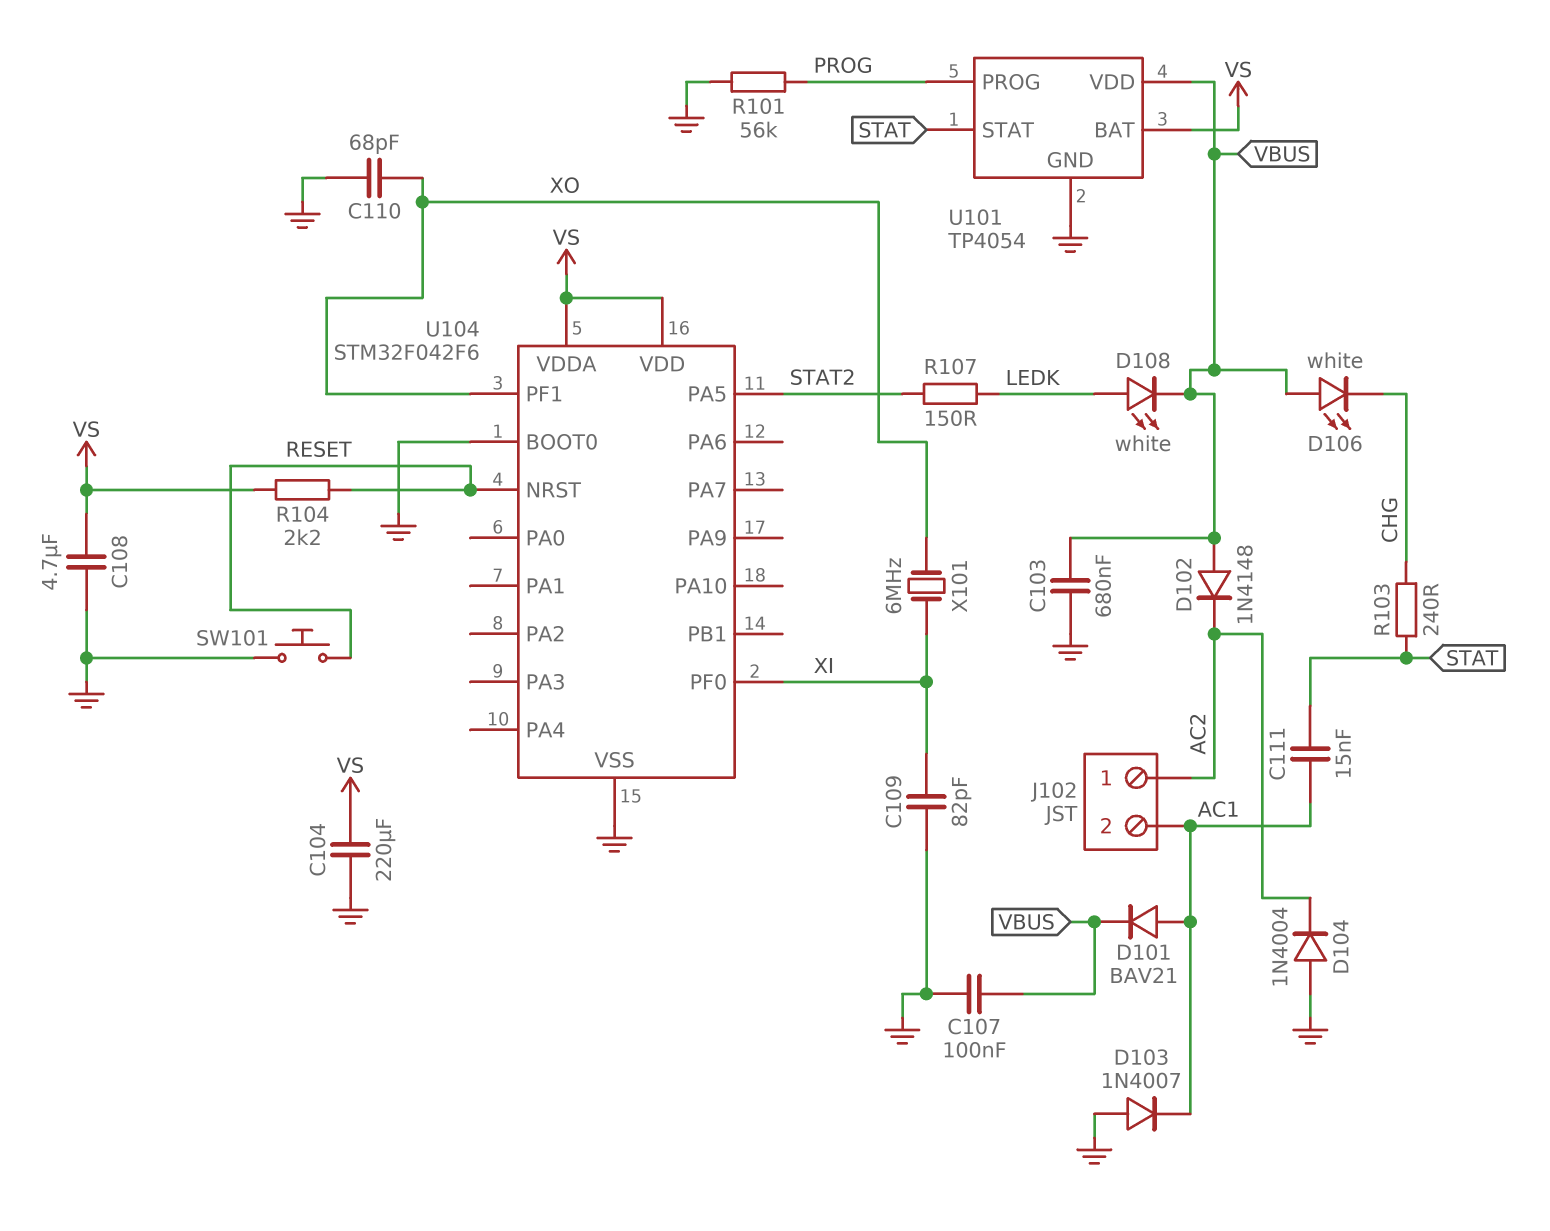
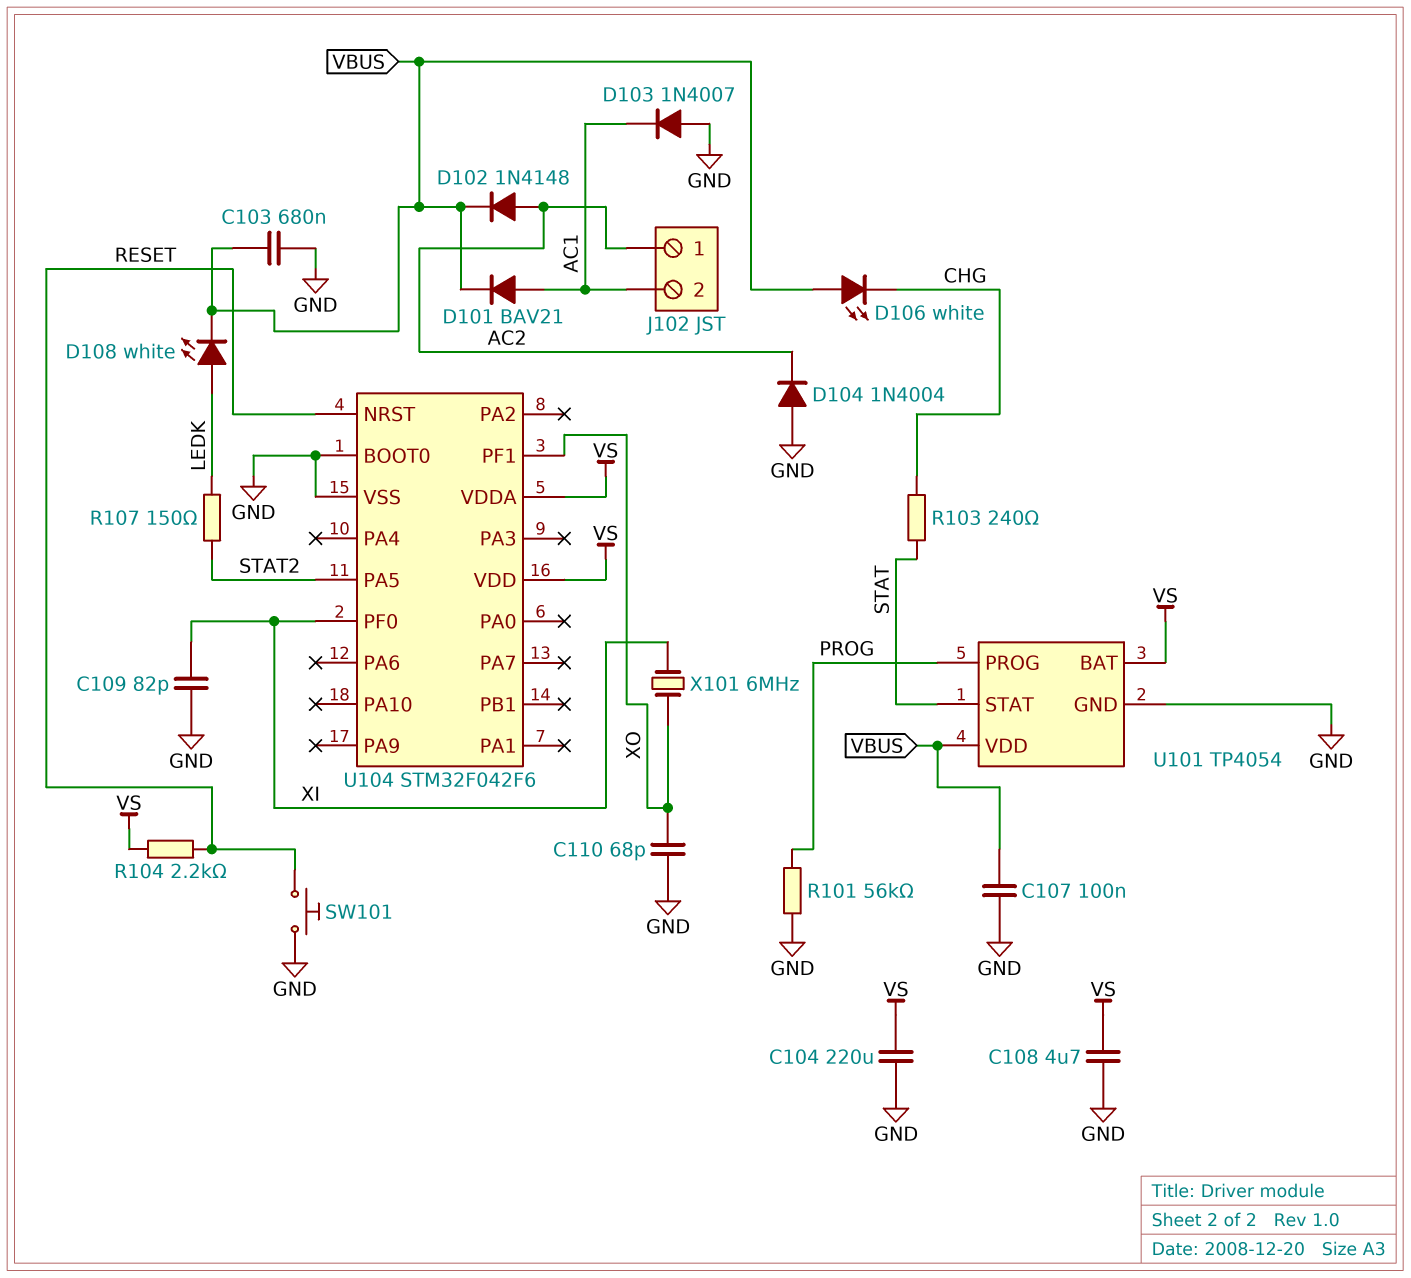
C111: 15nF (AC1, STAT) -> none
D102: diode 1N4148 (A VBUS, K AC2) -> diode 1N4148 (A AC2, K VBUS)

